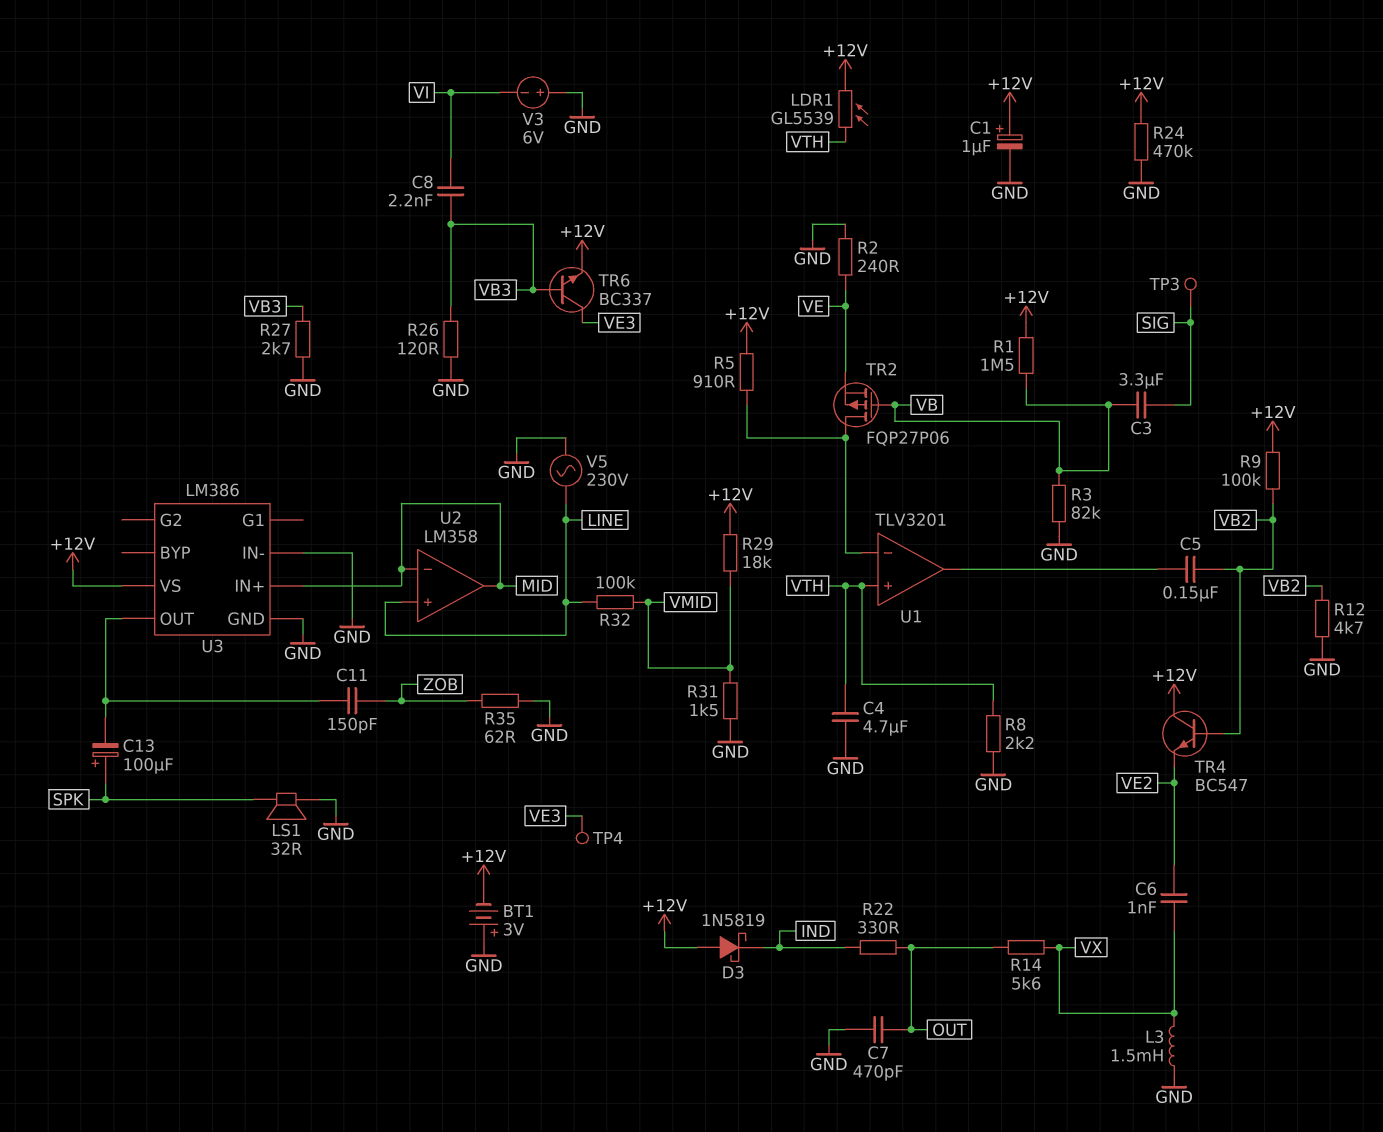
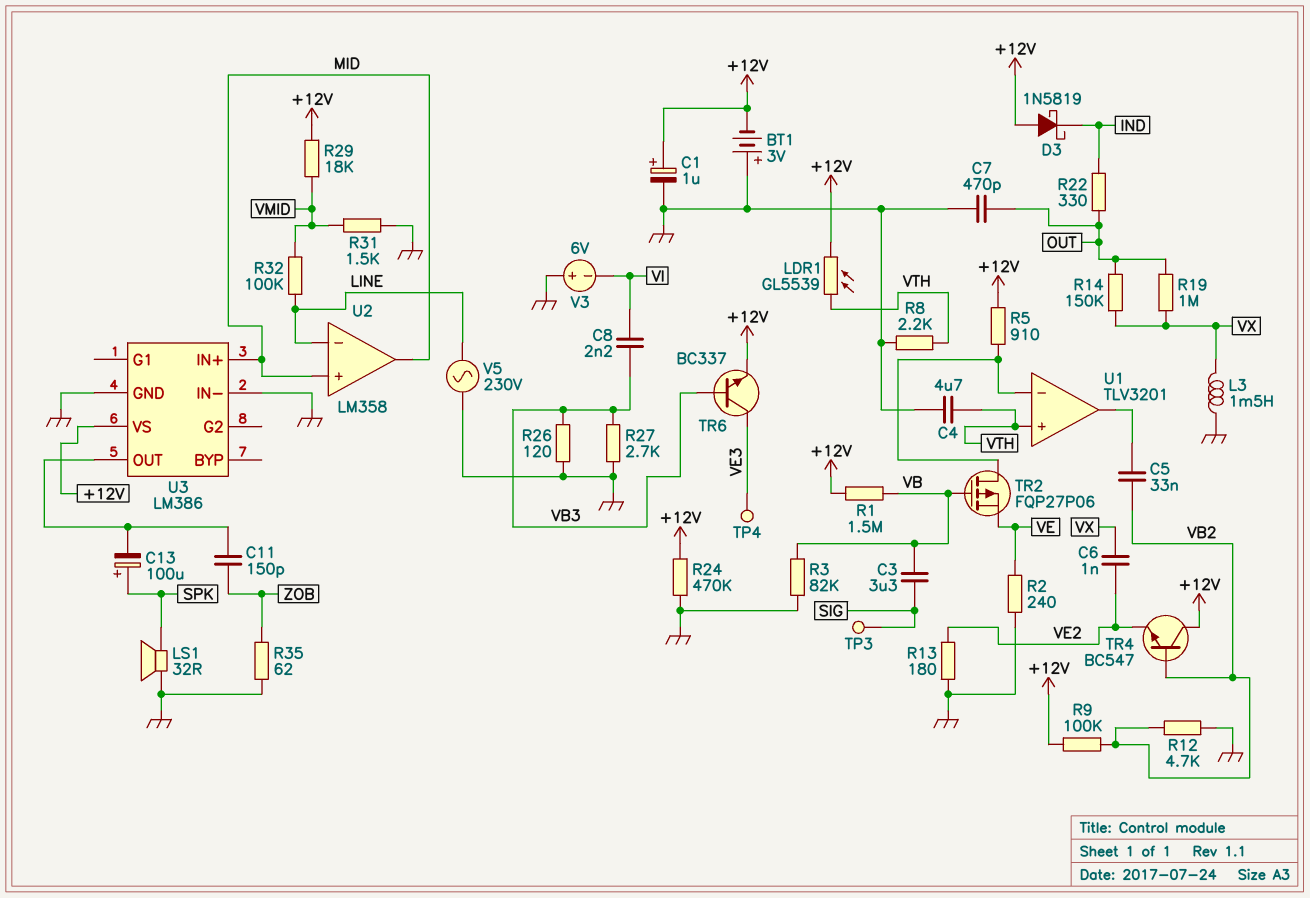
C5: 150nF (U1/out, VB2) -> 33nF (U1/out, VB2)
R13: none -> 180 (GND, VE2)
R14: 5.6k (OUT, VX) -> 150k (OUT, VX)
R19: none -> 1M (OUT, VX)
U2 pin in+: LINE -> MID
U2 pin in-: MID -> LINE

